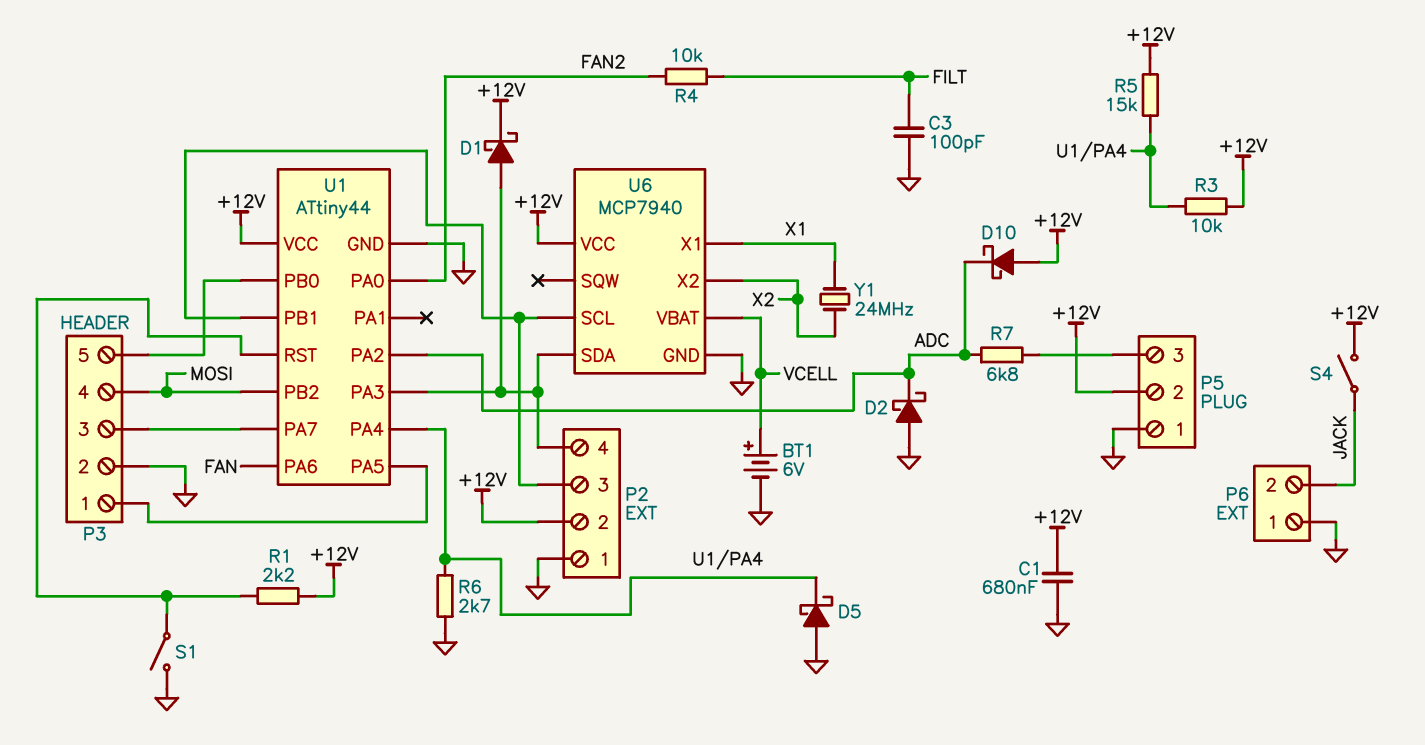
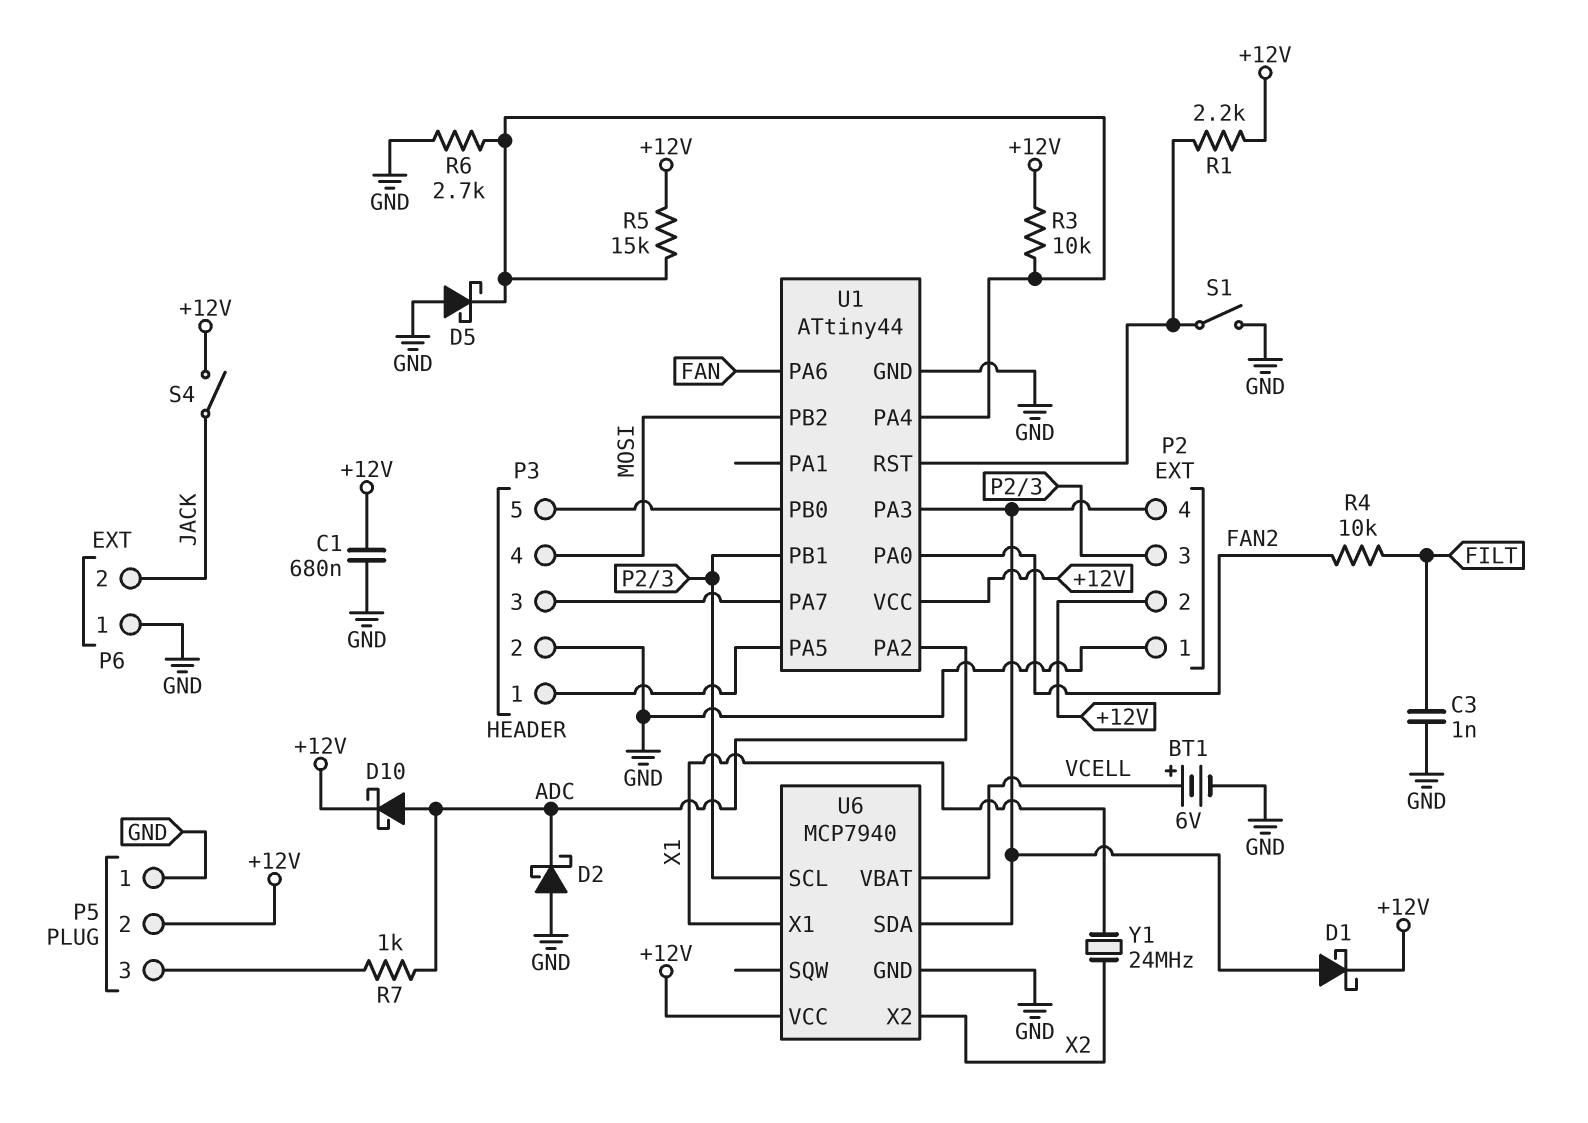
C3: 100pF (FILT, GND) -> 1nF (FILT, GND)
D10: schottky (A +12V, K ADC) -> schottky (A ADC, K +12V)
R7: 6.8k (ADC, P5/3) -> 1k (ADC, P5/3)

